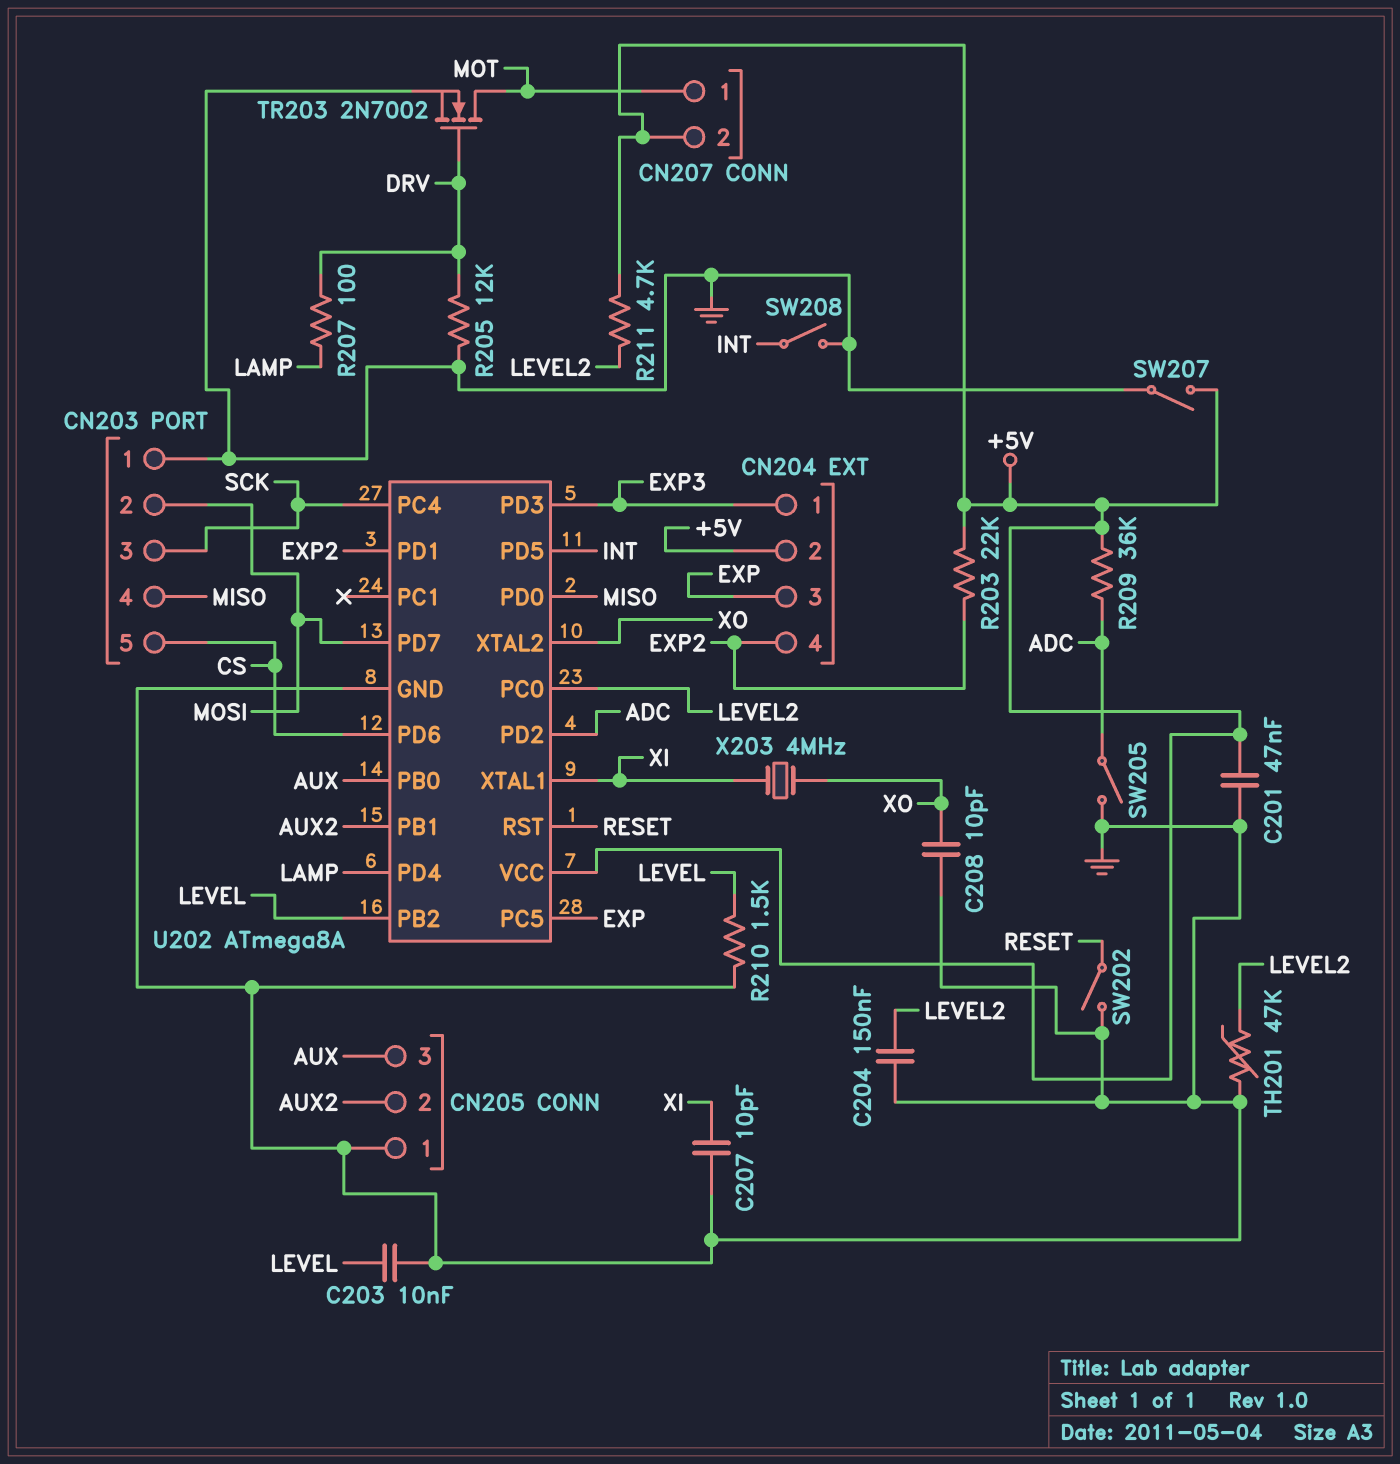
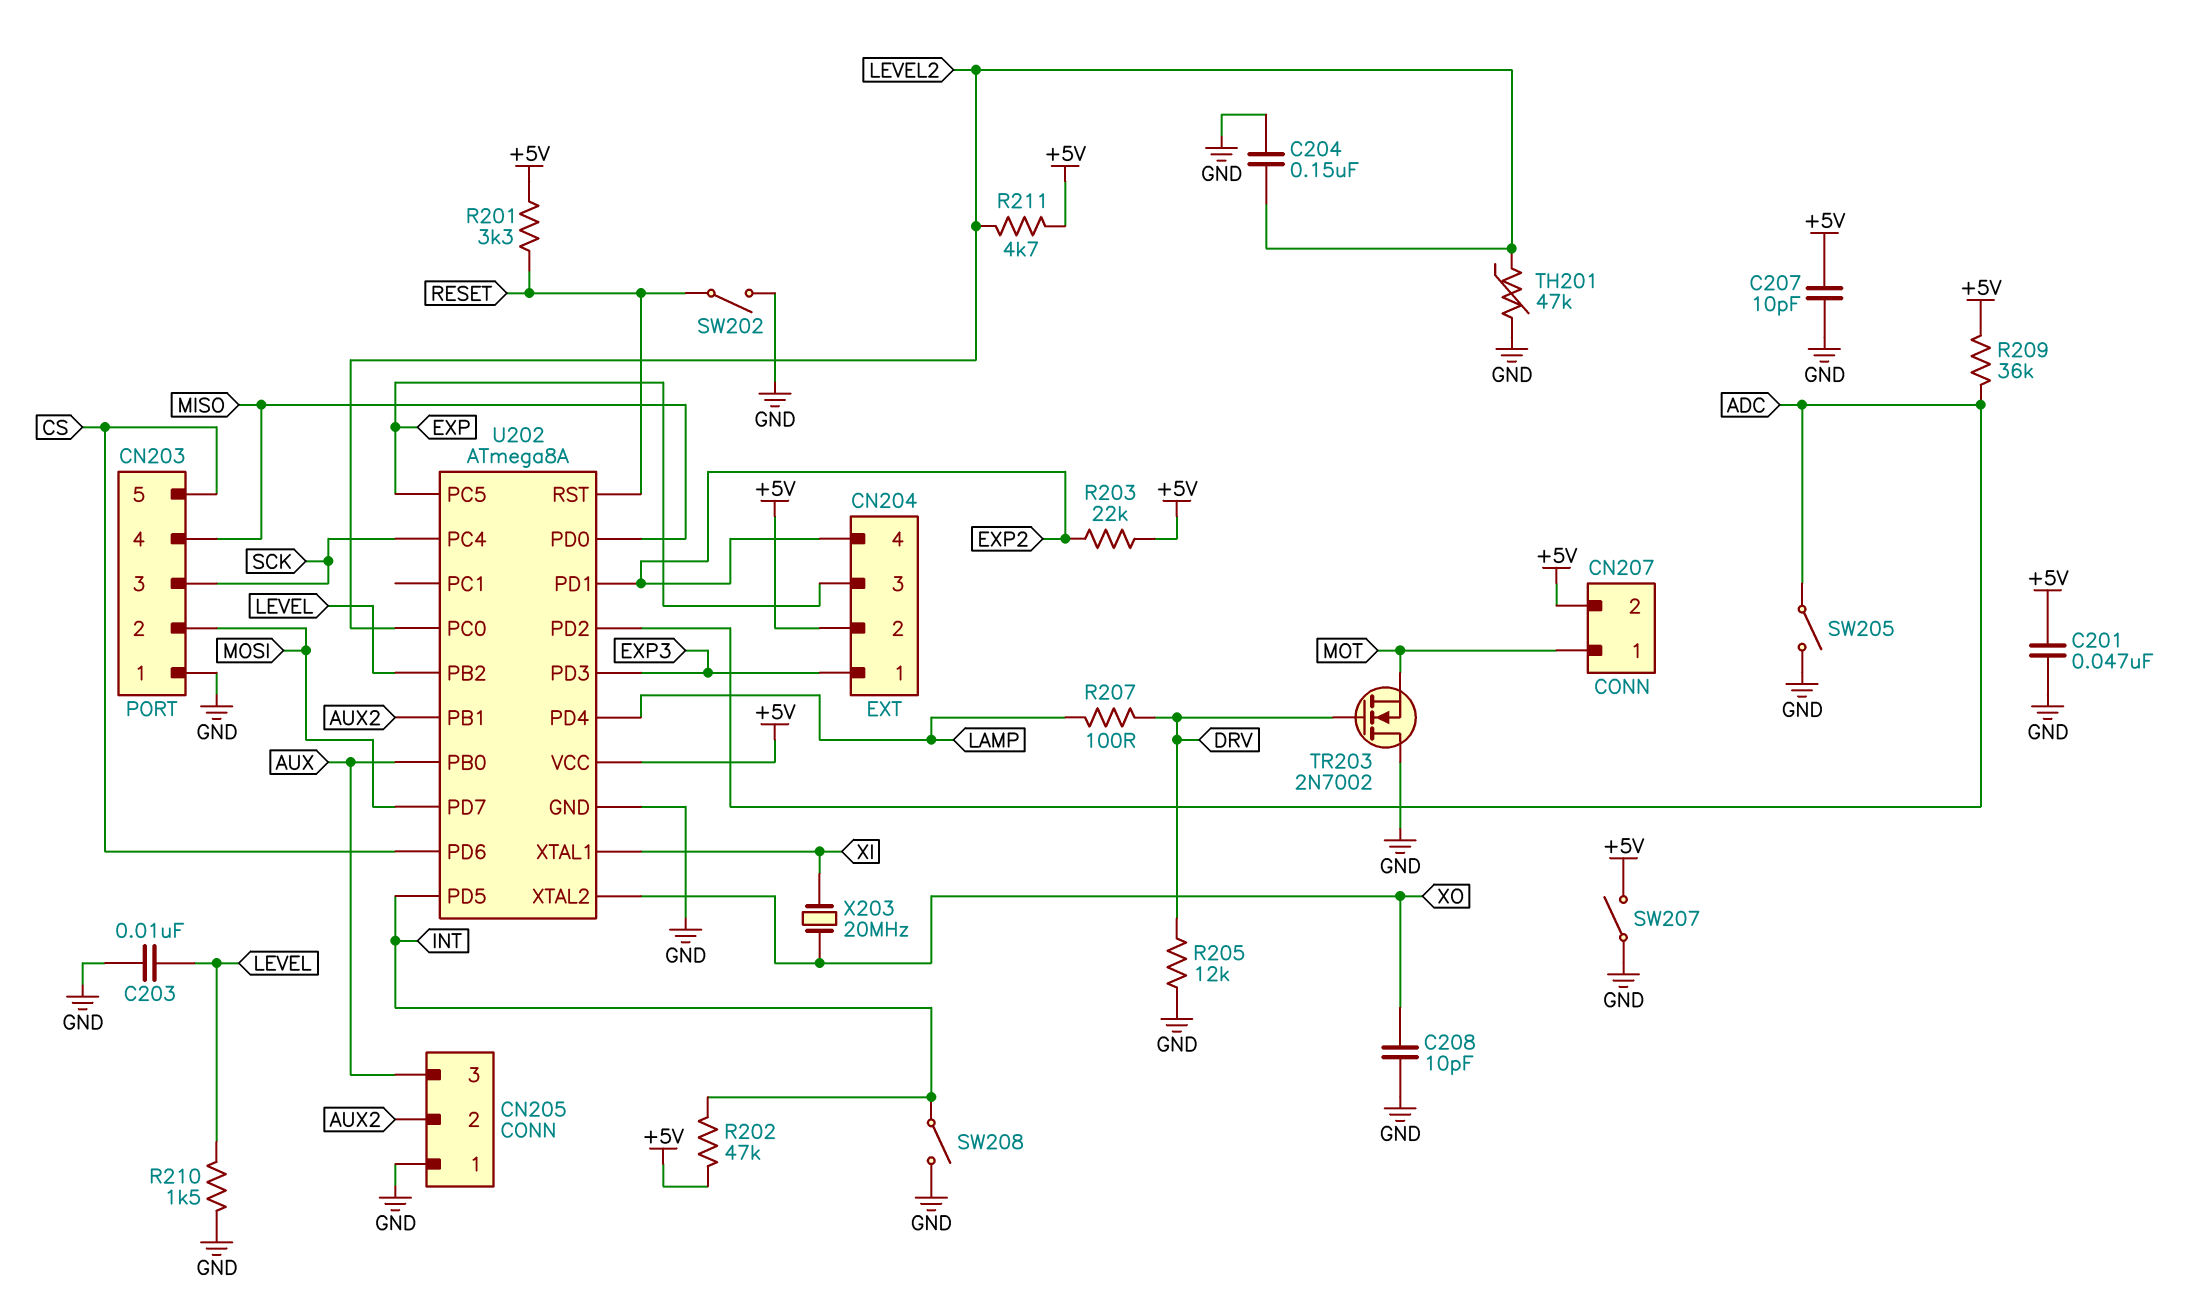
C207: 10pF (GND, XI) -> 10pF (+5V, GND)
R201: none -> 3.3k (+5V, RESET)
R202: none -> 47k (+5V, INT)
TR203: NMOS 2N7002 (G DRV, D MOT, S GND) -> NMOS 2N7002 (G DRV, D GND, S MOT)
X203: 4MHz (XI, XO) -> 20MHz (XI, XO)

